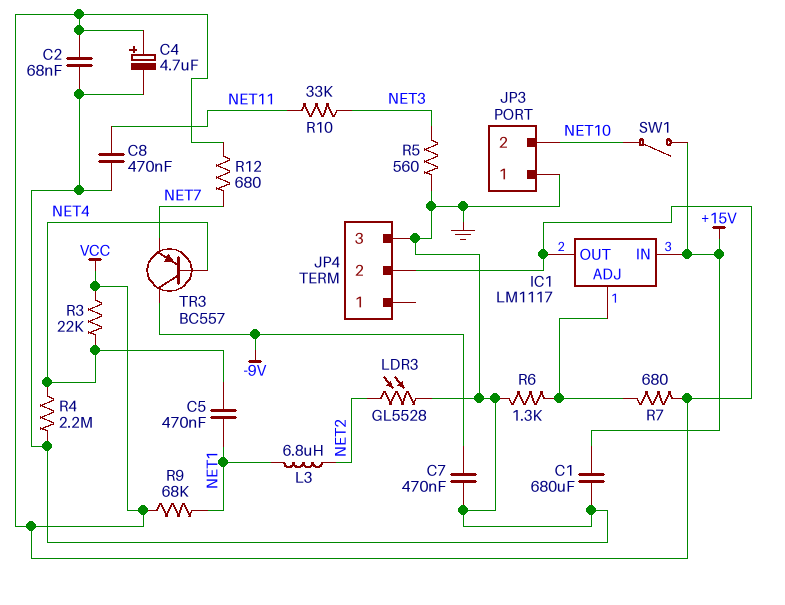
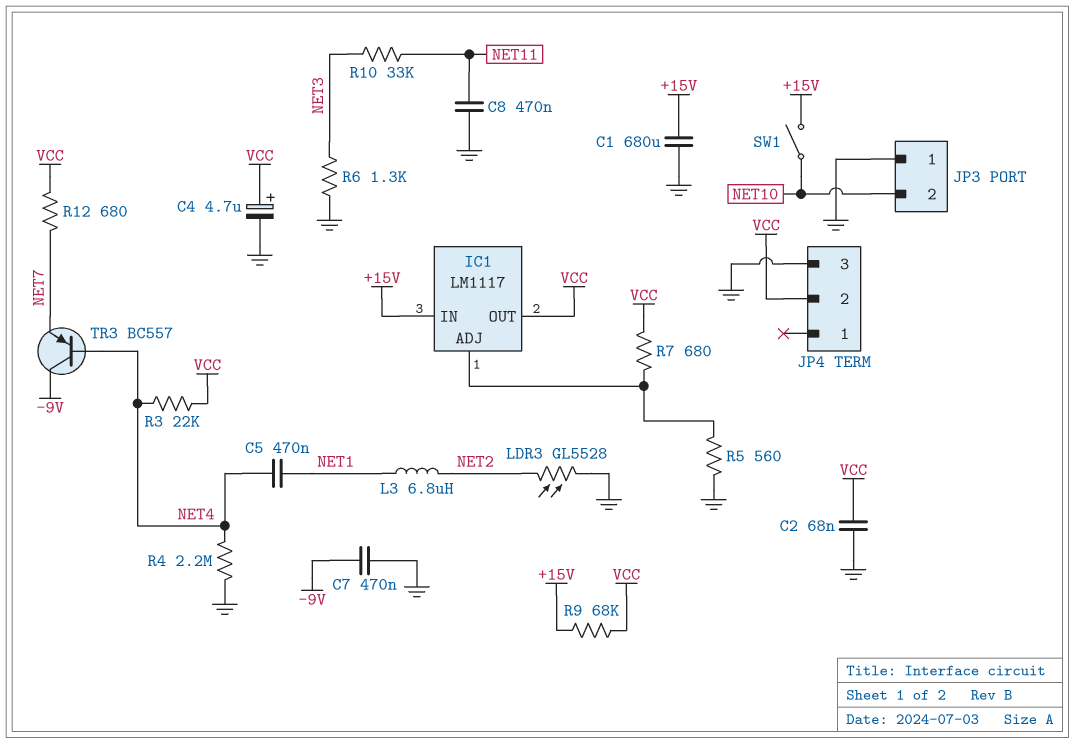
R5: 560 (GND, NET3) -> 560 (GND, IC1/ADJ)
R6: 1.3k (GND, IC1/ADJ) -> 1.3k (GND, NET3)
R9: 68k (NET1, VCC) -> 68k (+15V, VCC)

